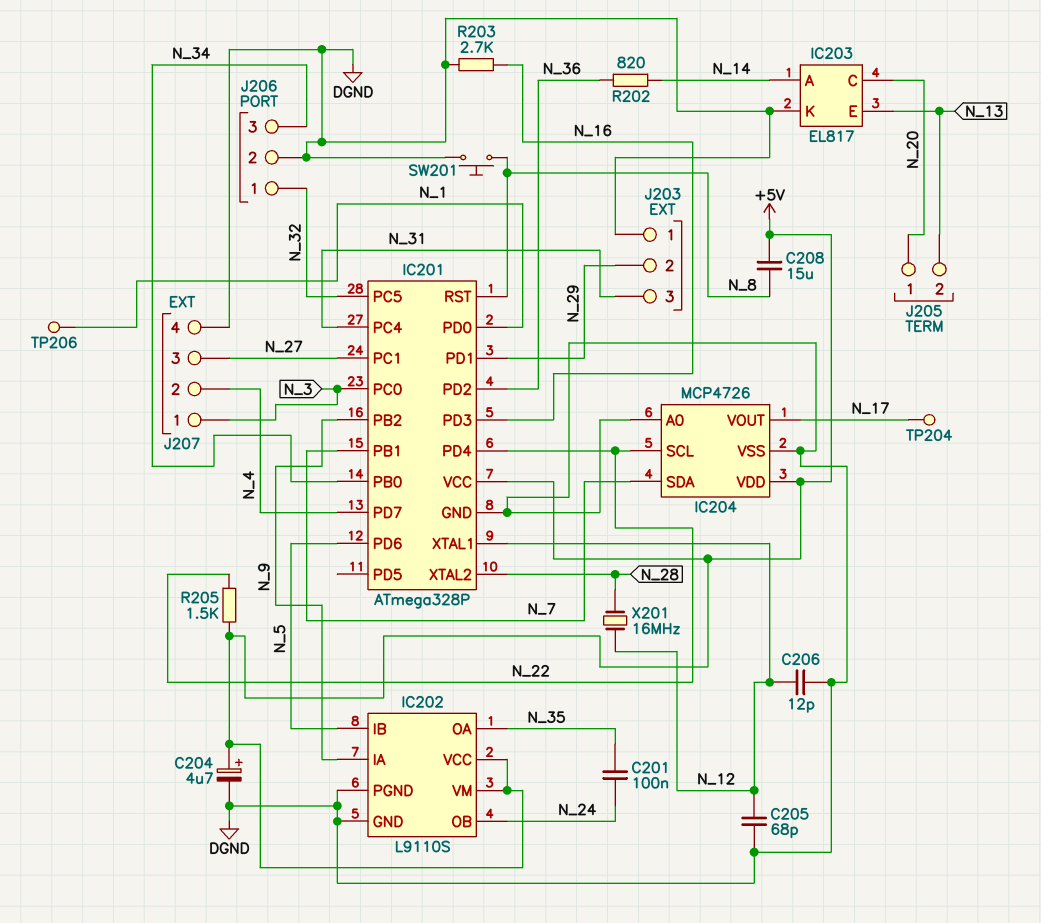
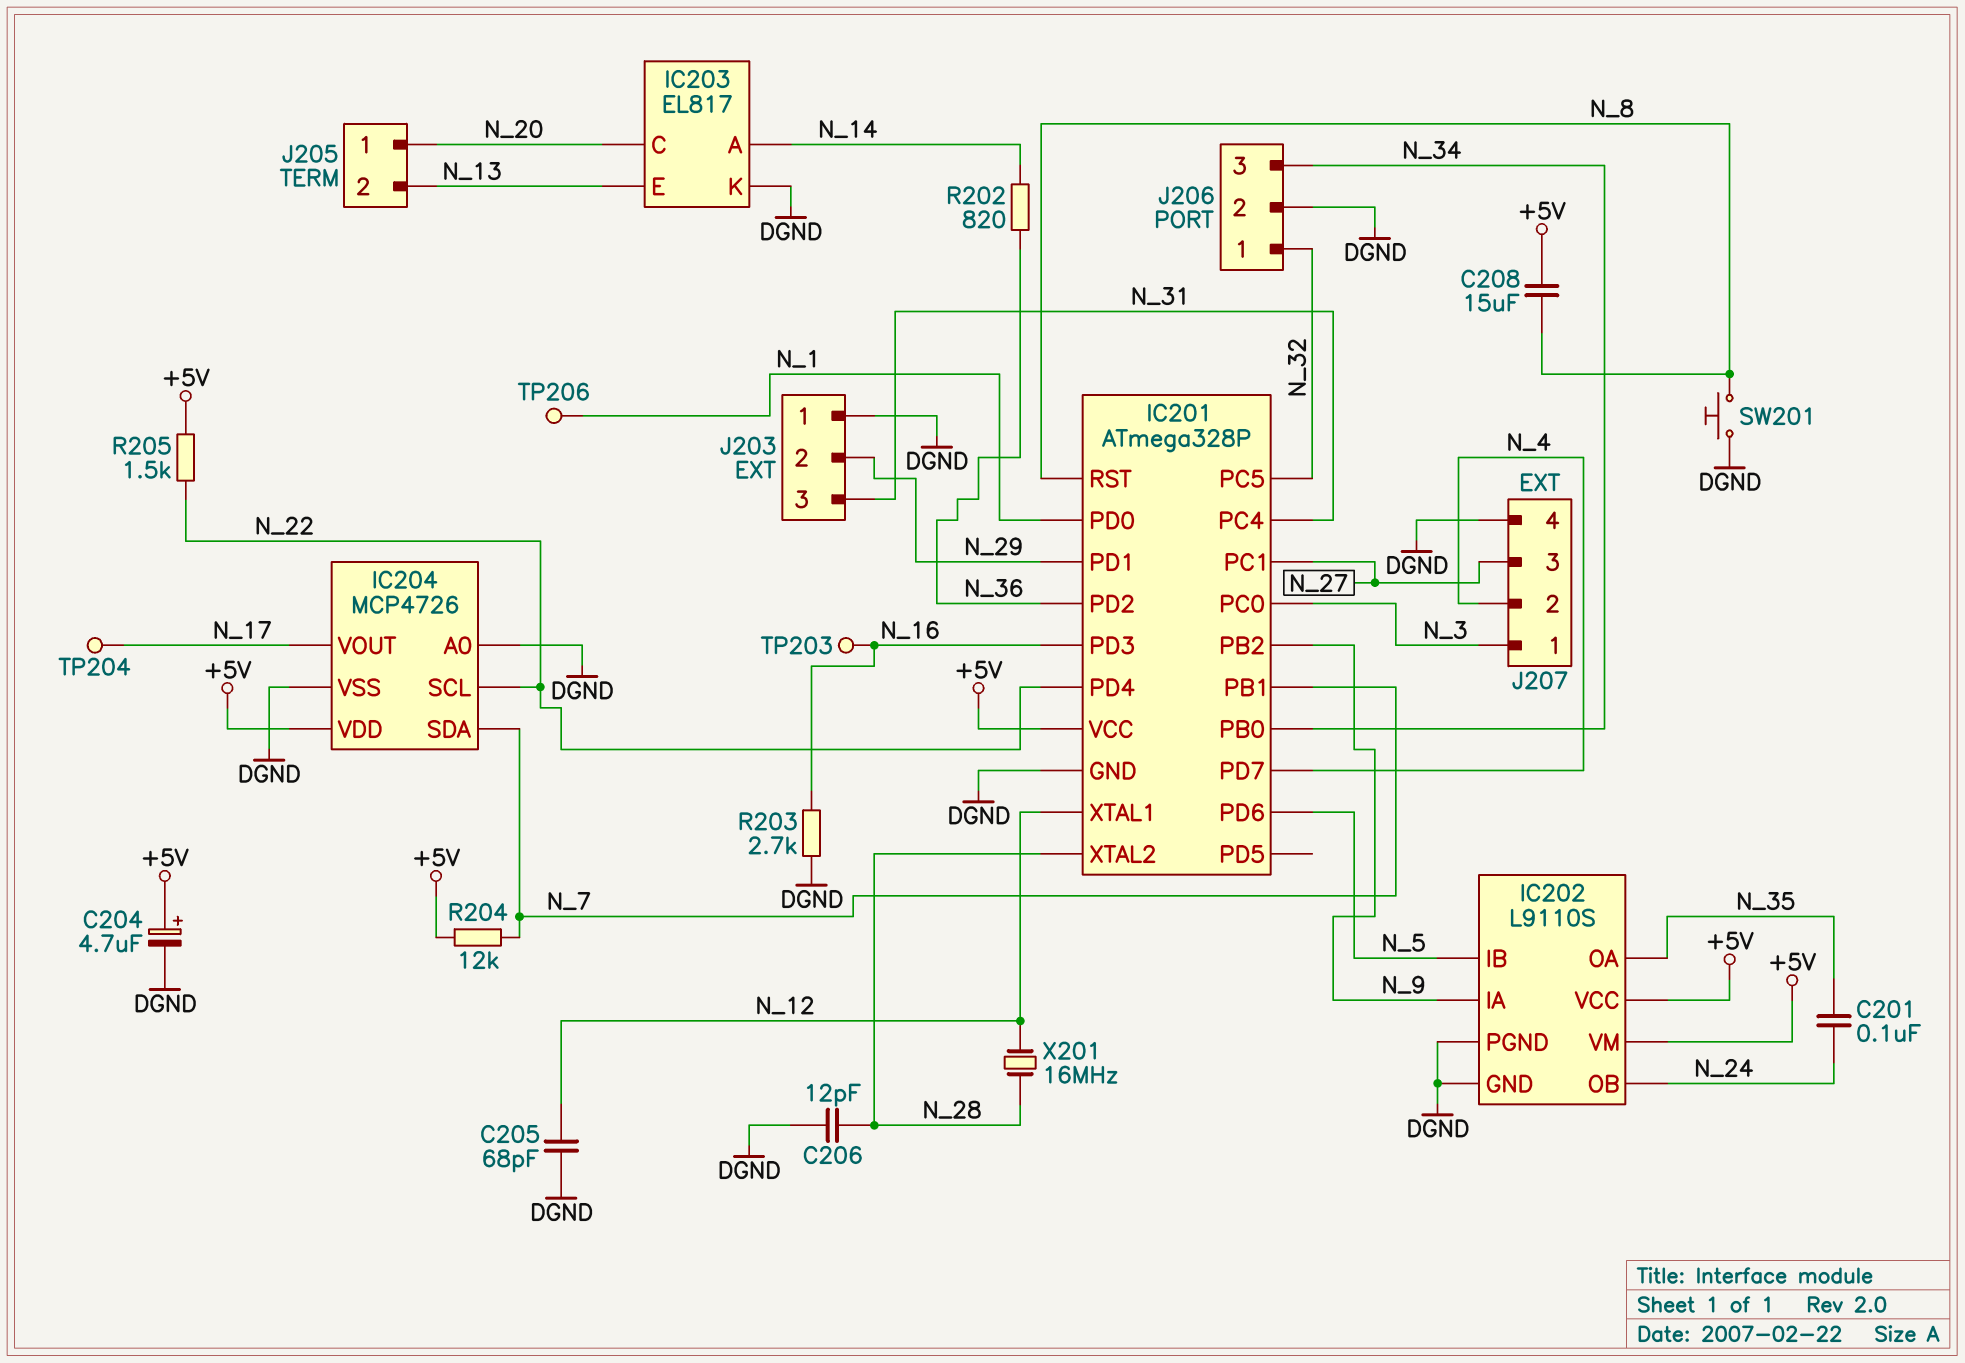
C206: 12pF (DGND, N_12) -> 12pF (DGND, N_28)
R204: none -> 12k (+5V, N_7)
TP203: none -> test point (N_16)

